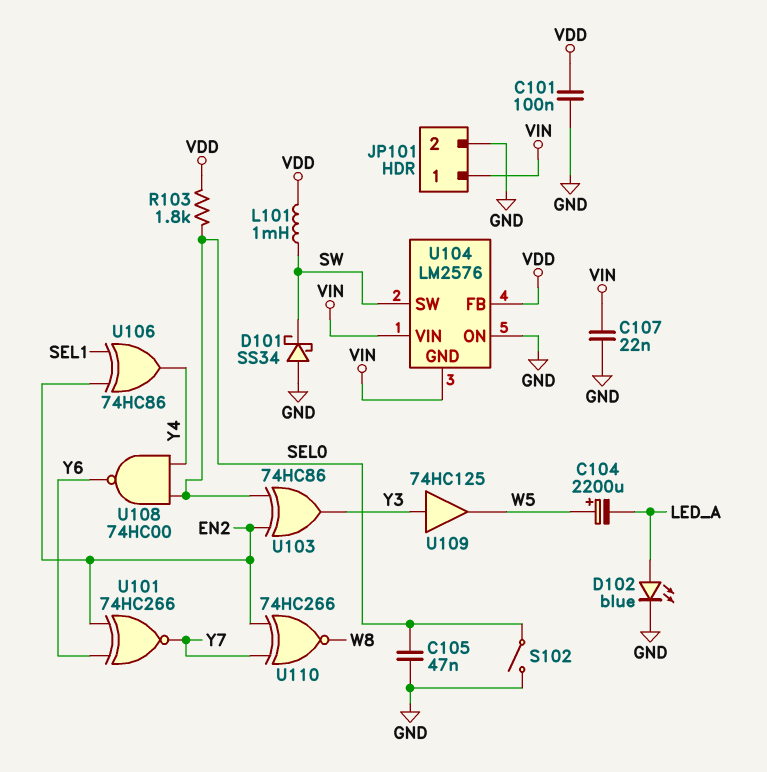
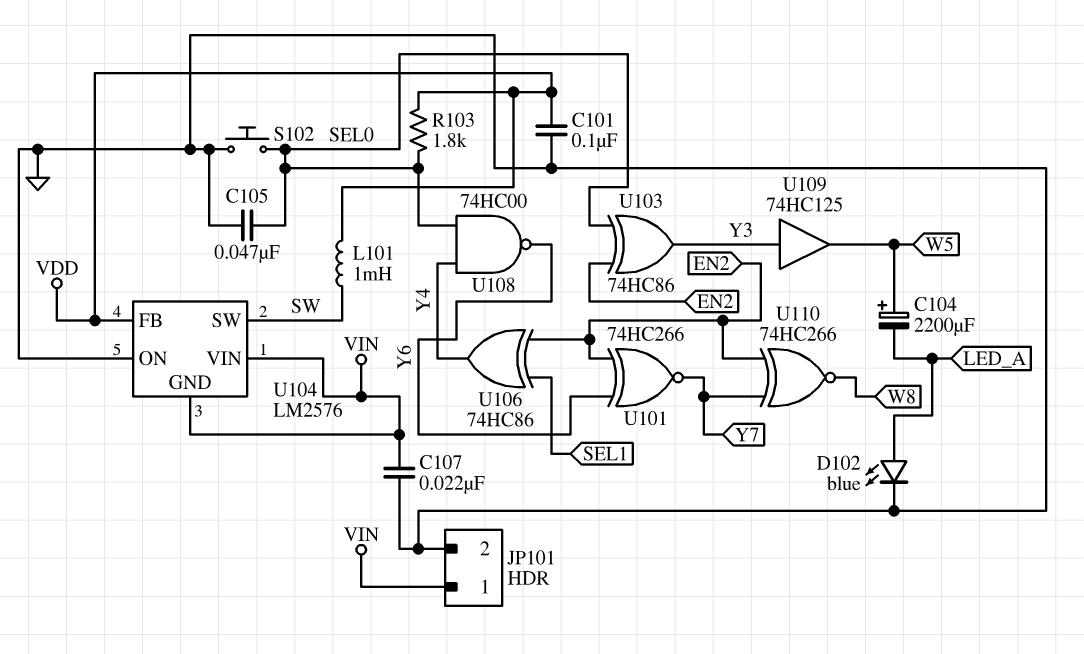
D101: schottky SS34 (A GND, K SW) -> none
S102: switch (GND, SEL0) -> button (GND, SEL0)

